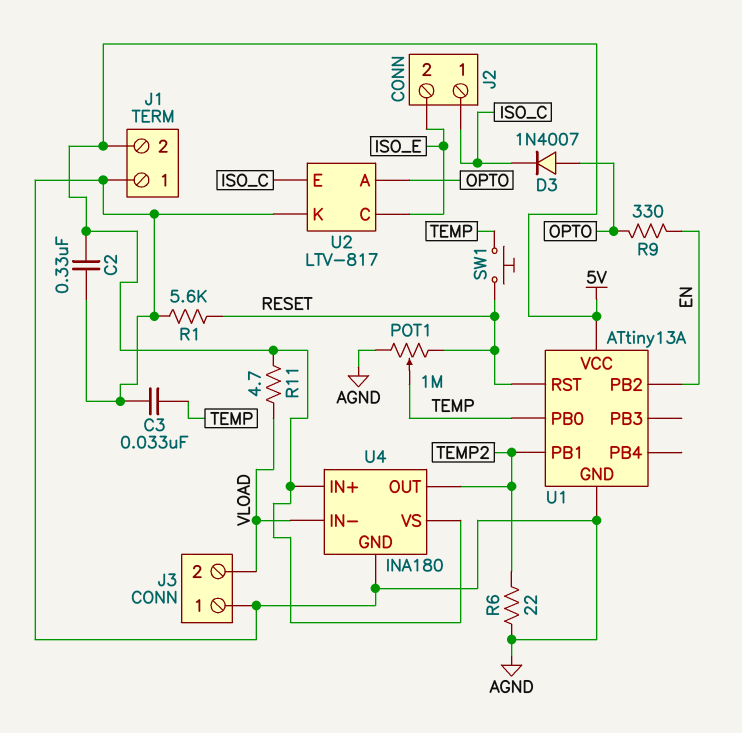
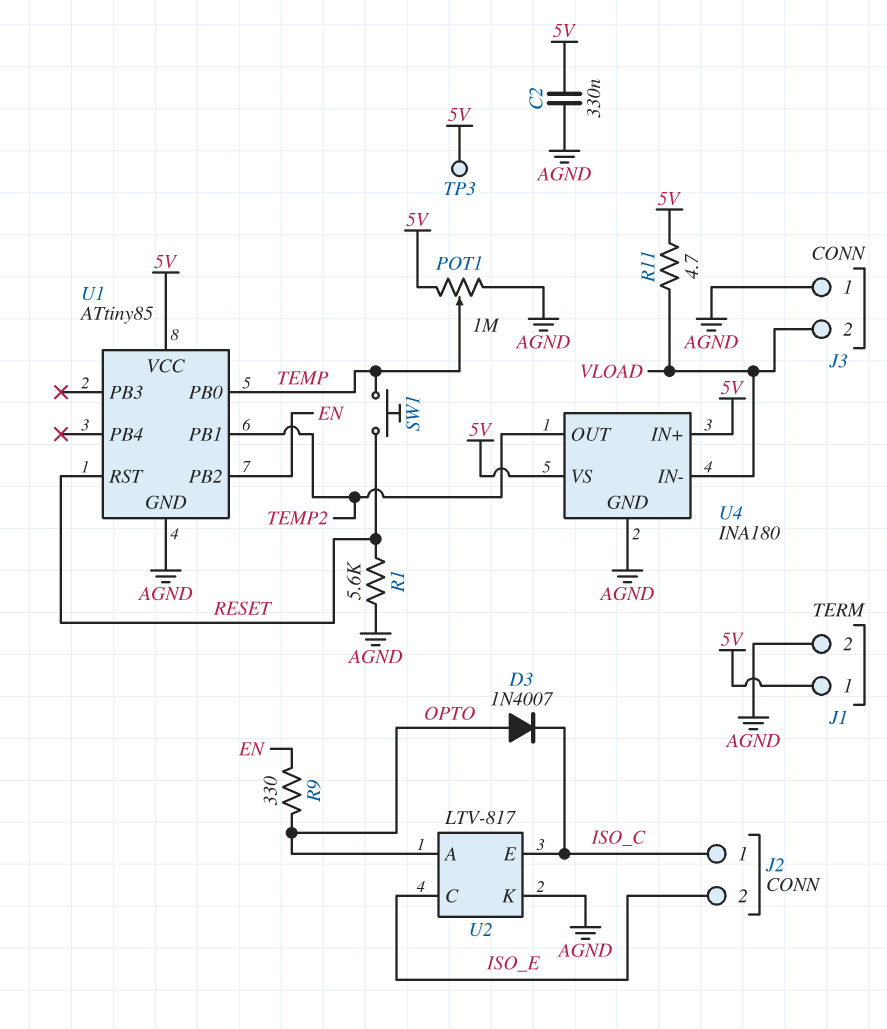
C3: 33nF (AGND, TEMP) -> none
J1 pin 1: AGND -> 5V
J1 pin 2: 5V -> AGND
POT1: 1M (AGND, RESET, wiper TEMP) -> 1M (5V, AGND, wiper TEMP)
R6: 22 (AGND, TEMP2) -> none
TP3: none -> test point (5V)
U1: ATtiny13A -> ATtiny85

